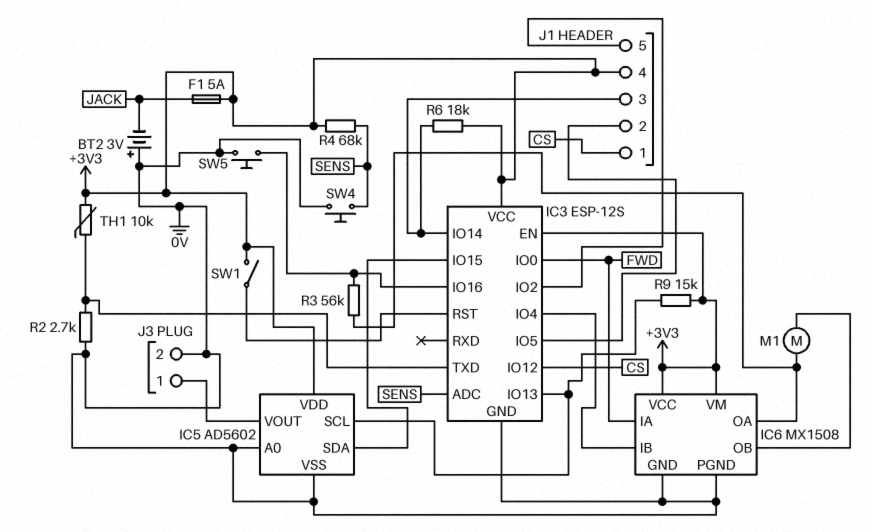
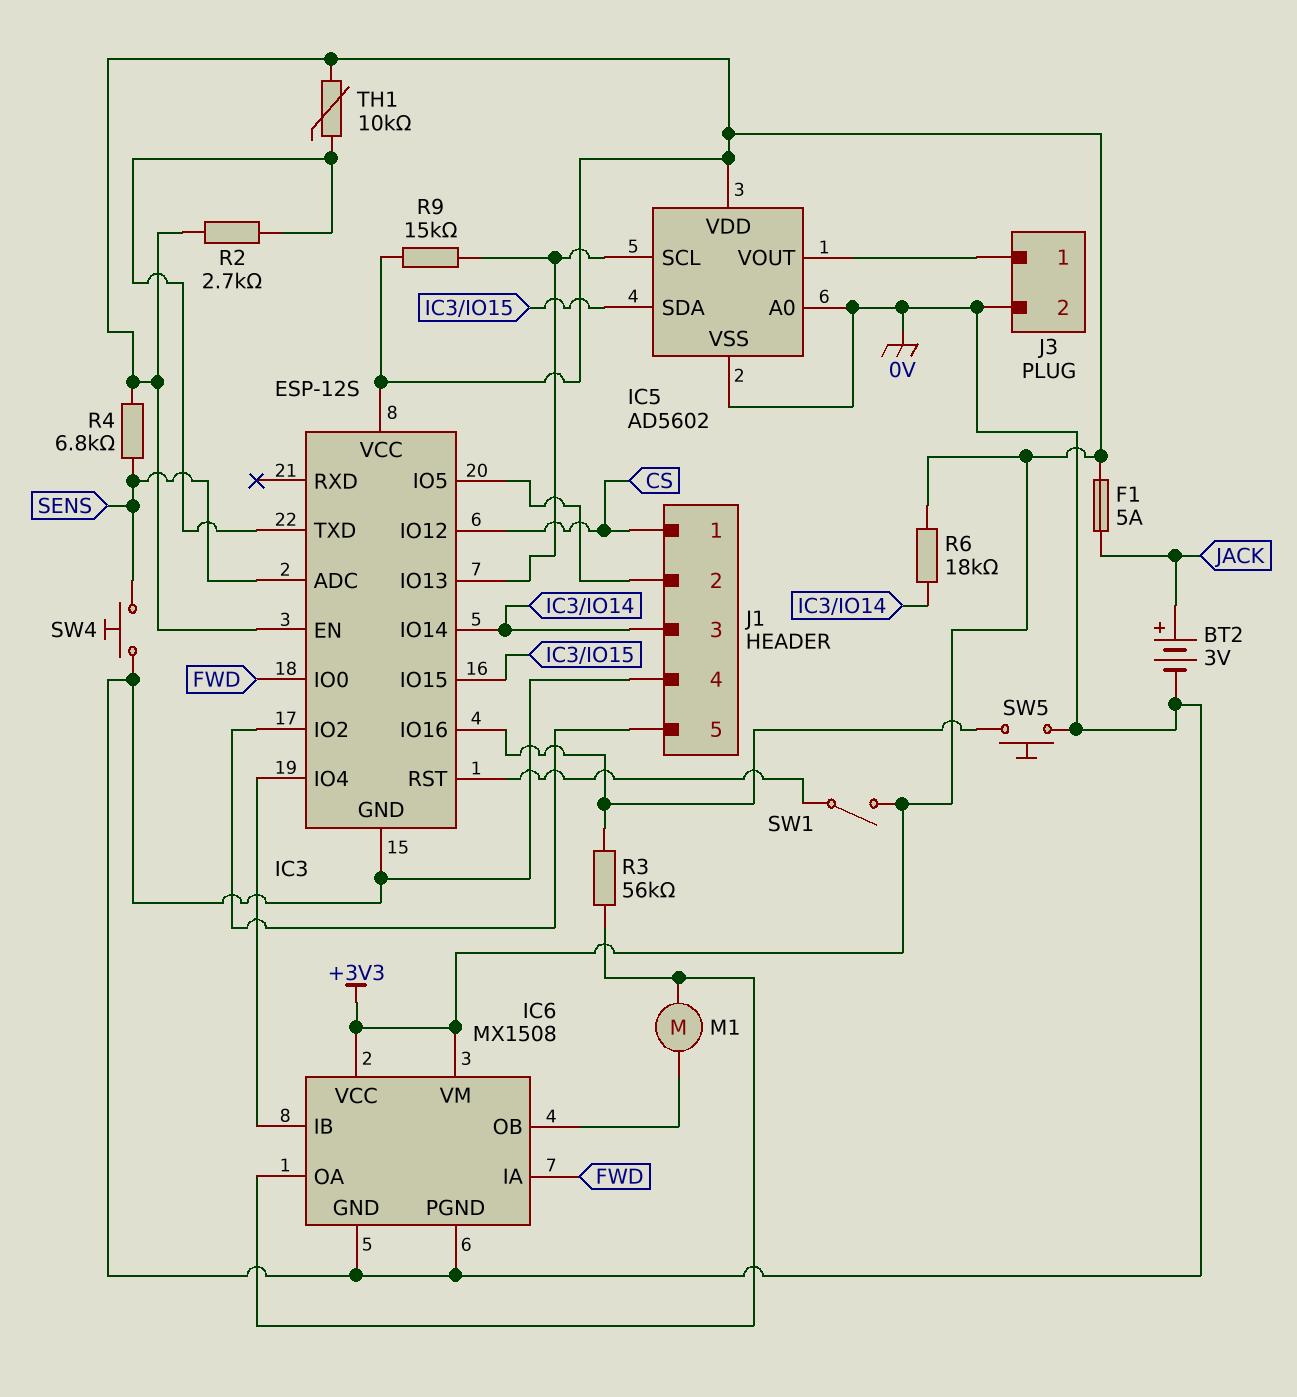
BT2: 3V (plus 0V, minus JACK) -> 3V (plus JACK, minus 0V)
J1 pin 4: +3V3 -> 0V
R2: 2.7k (0V, IC3/TXD) -> 2.7k (+3V3, IC3/TXD)
R4: 68k (+3V3, SENS) -> 6.8k (+3V3, SENS)

